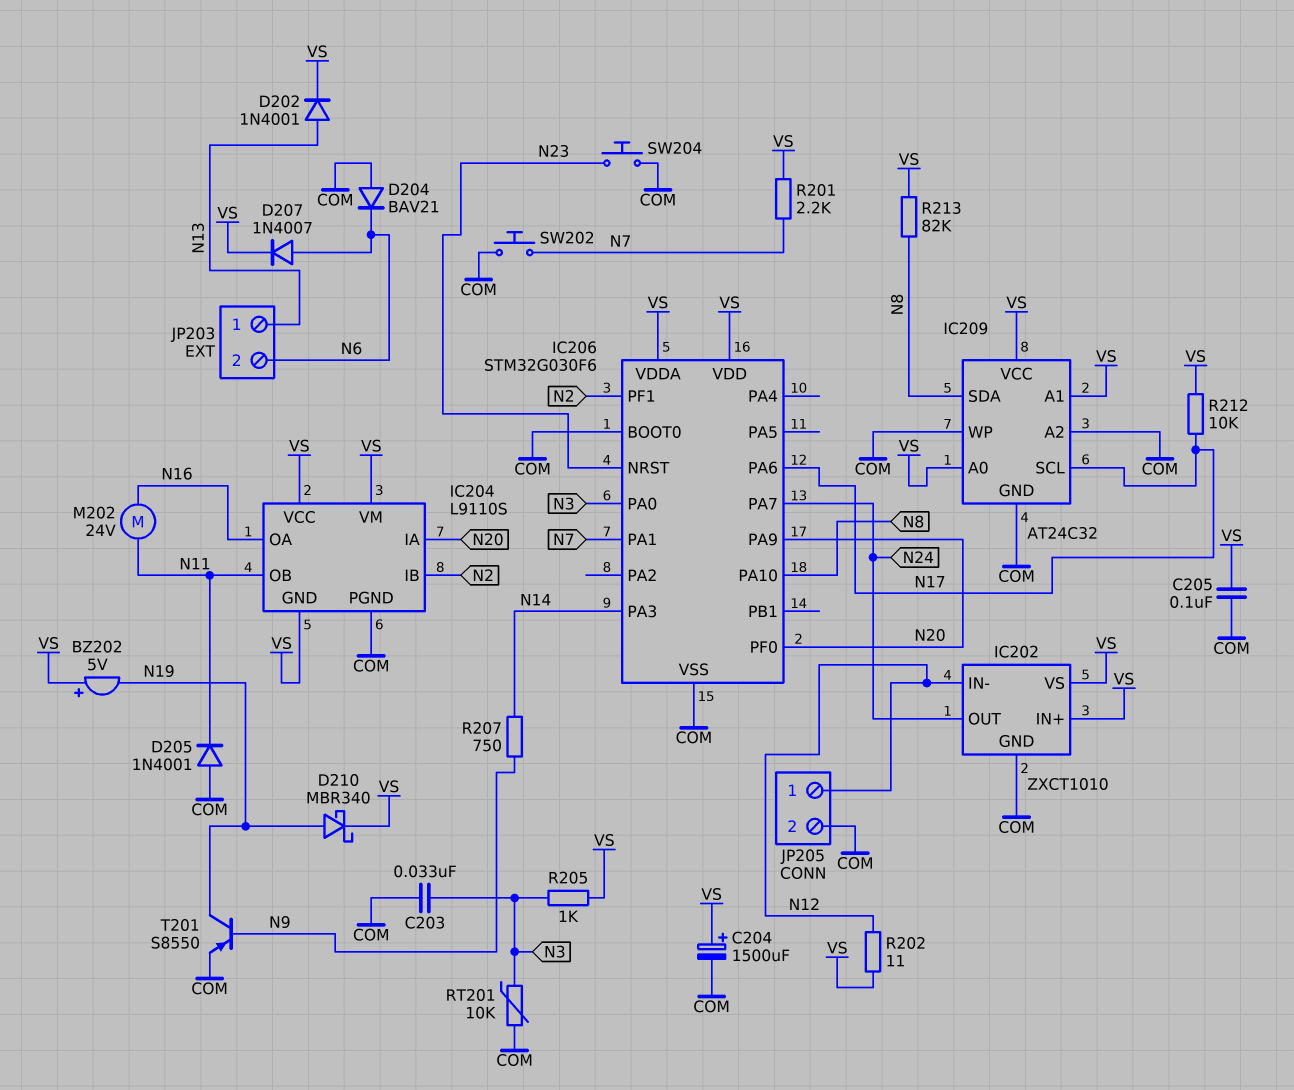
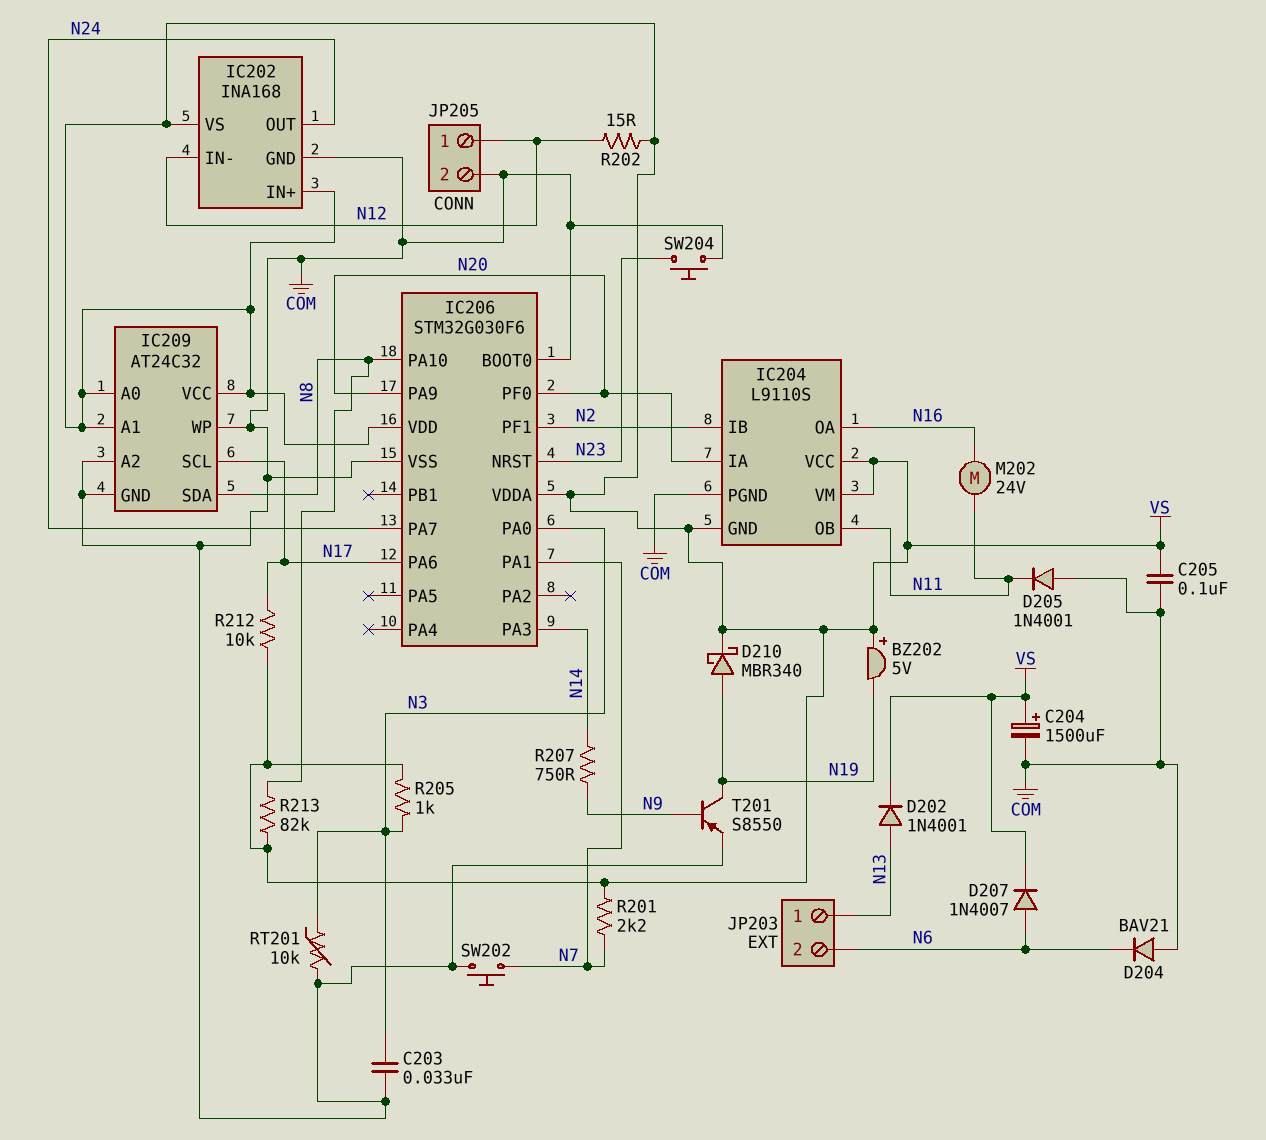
IC202: ZXCT1010 -> INA168
R202: 11 (N12, VS) -> 15 (N12, VS)

